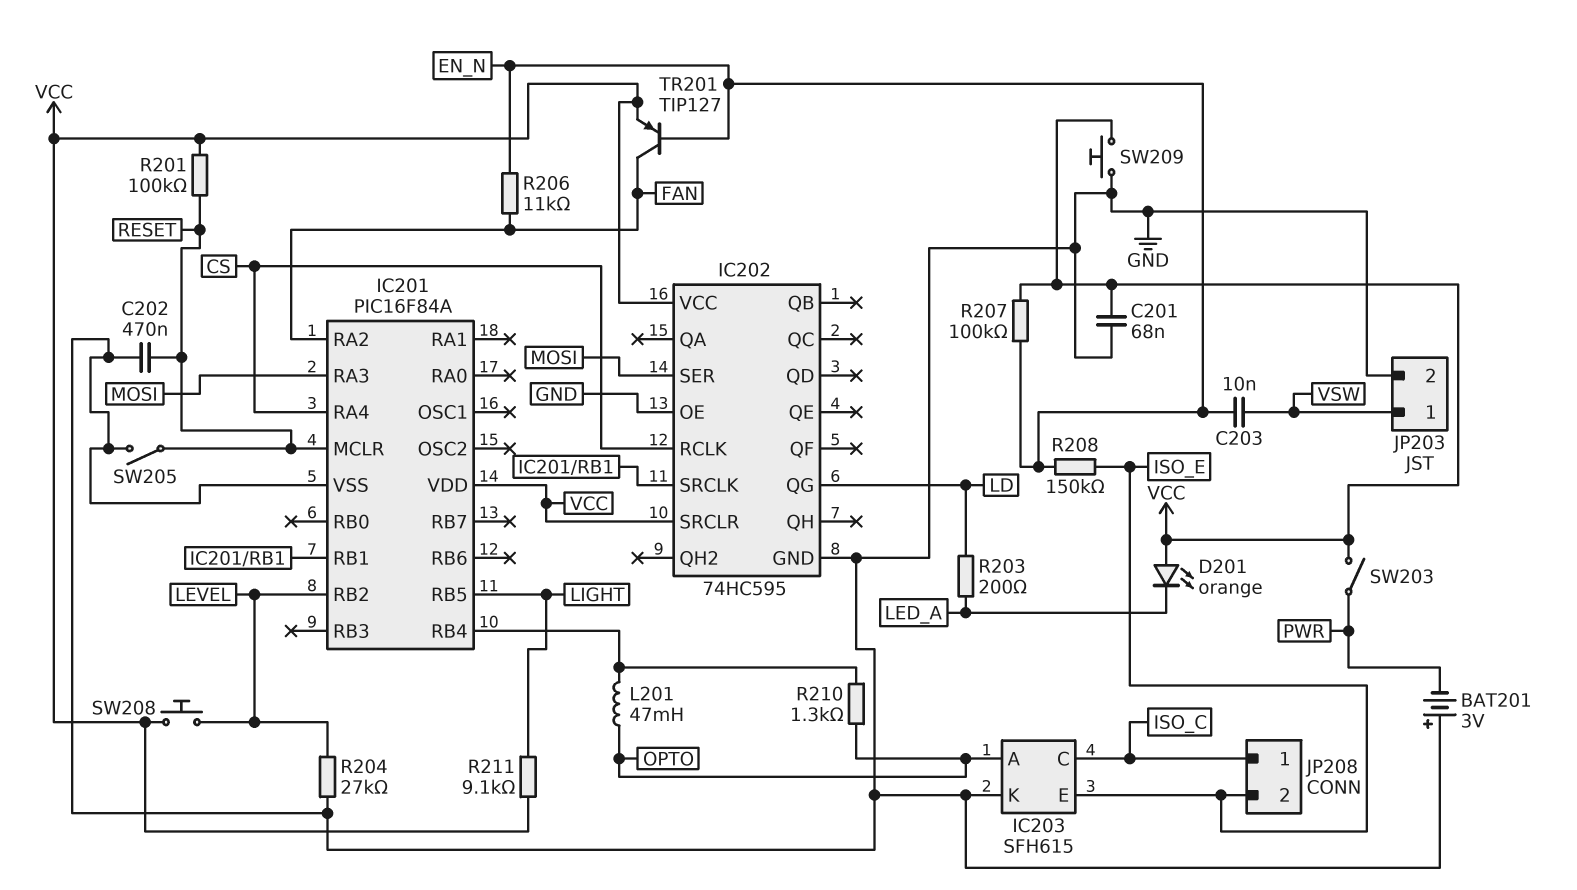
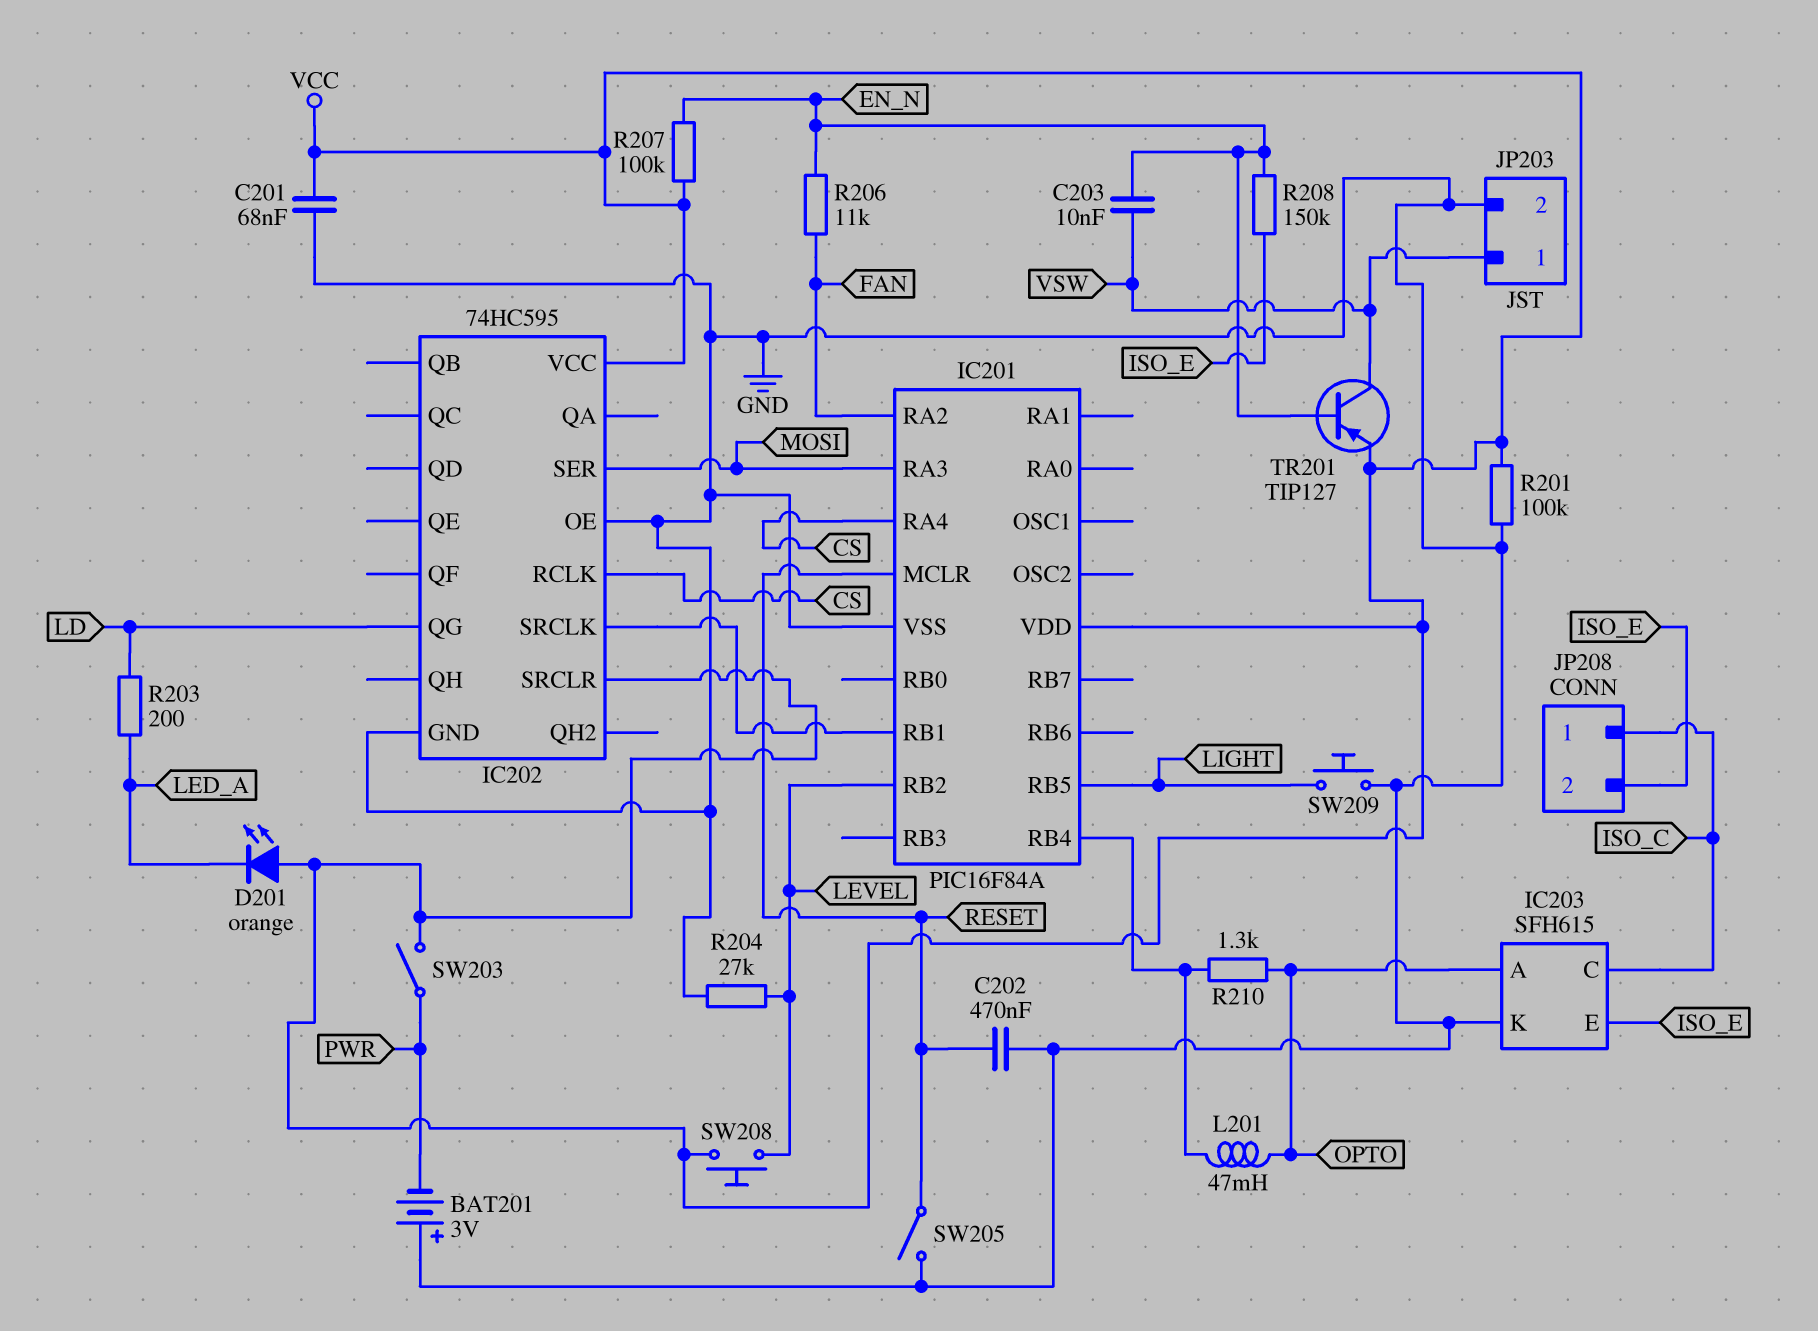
R201: 100k (RESET, VCC) -> 100k (GND, VCC)
R211: 9.1k (LIGHT, VCC) -> none
SW209: button (GND, VCC) -> button (GND, LIGHT)
TR201: PNP TIP127 (B EN_N, C FAN, E VCC) -> PNP TIP127 (B EN_N, C VSW, E VCC)

